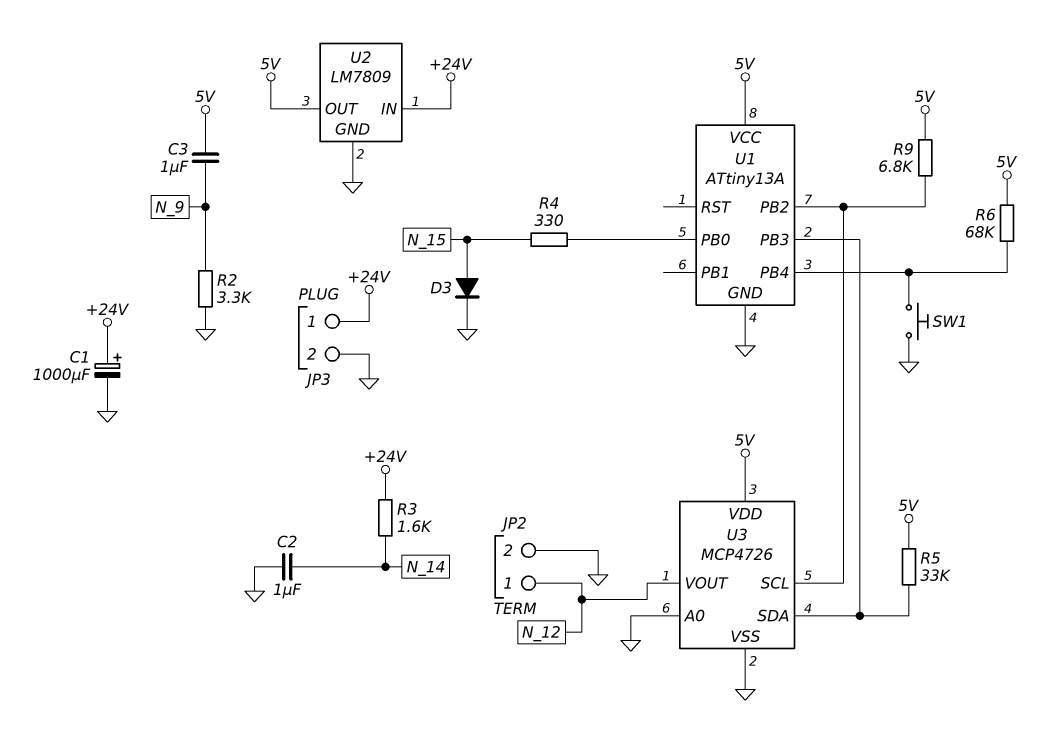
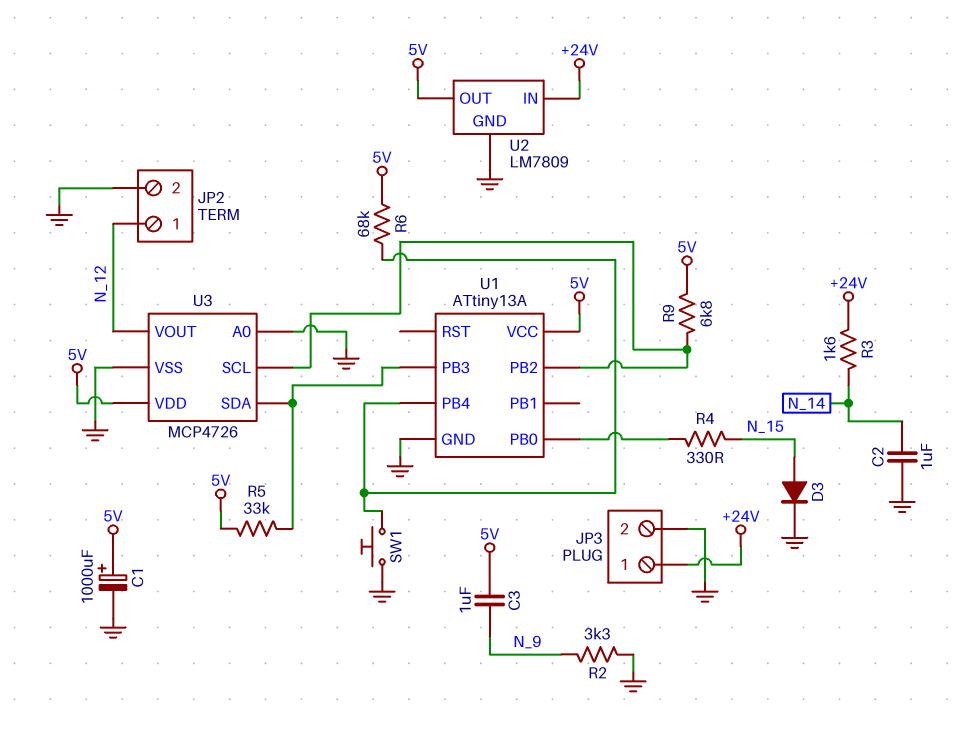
C1: 1000uF (plus +24V, minus GND) -> 1000uF (plus 5V, minus GND)

